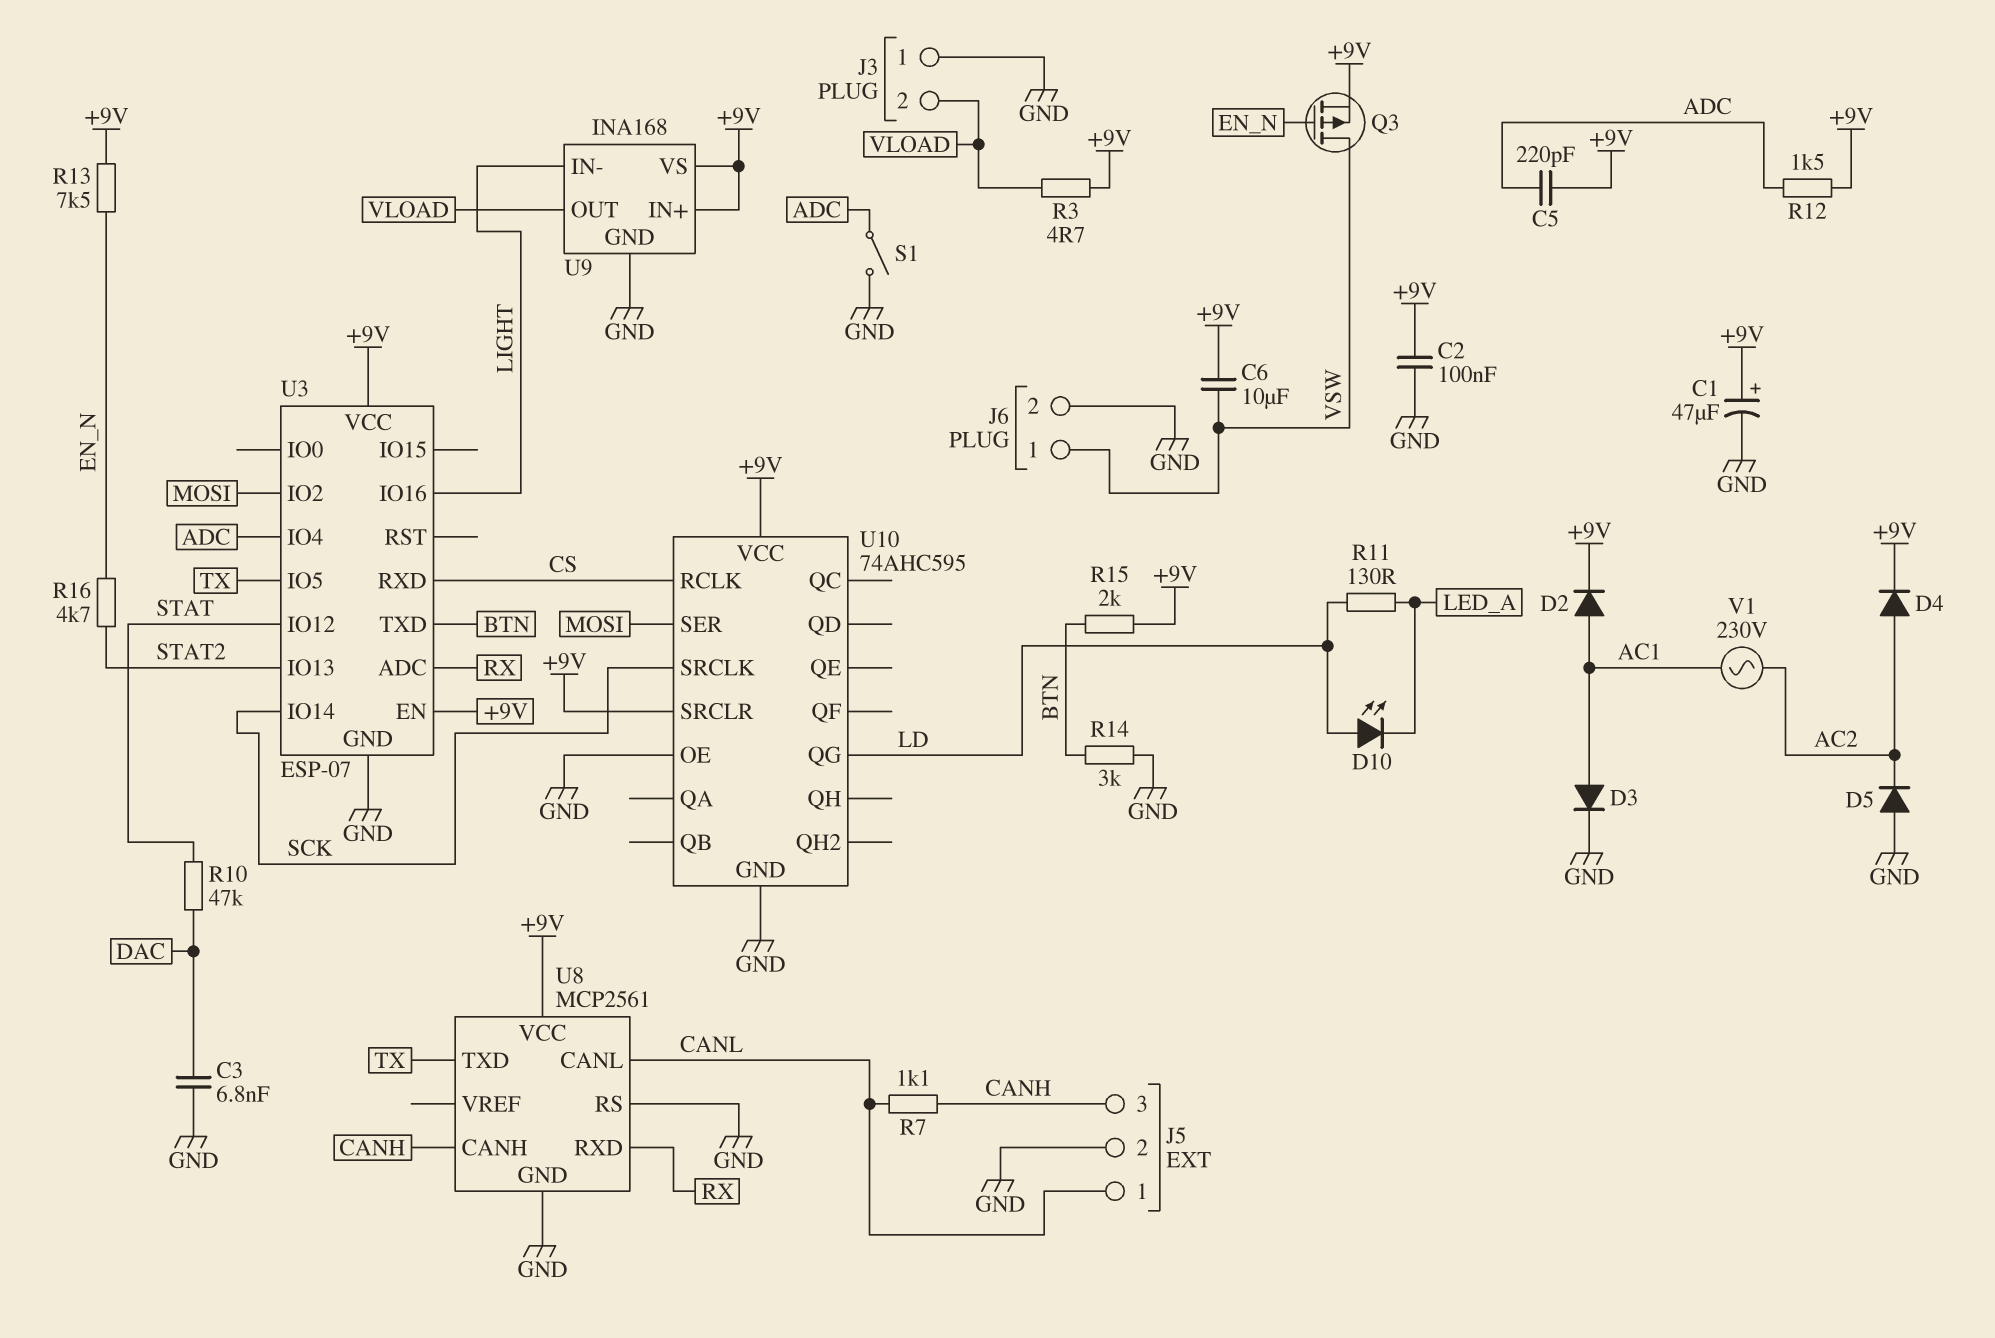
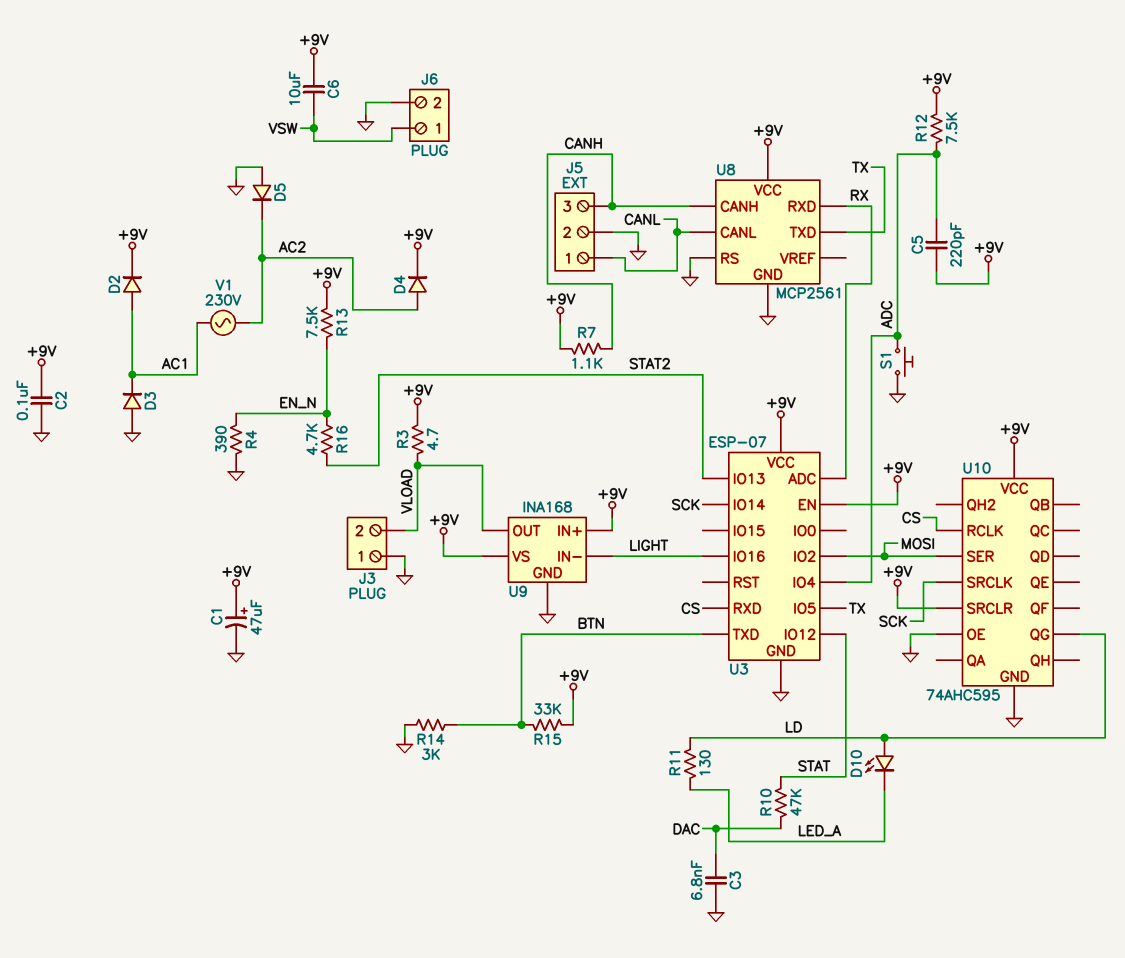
D3: diode (A AC1, K GND) -> diode (A GND, K AC1)
Q3: PMOS (G EN_N, D VSW, S +9V) -> none
R4: none -> 390 (EN_N, GND)
R7: 1.1k (CANH, CANL) -> 1.1k (+9V, CANH)
R12: 1.5k (+9V, ADC) -> 7.5k (+9V, ADC)
R15: 2k (+9V, BTN) -> 33k (+9V, BTN)
S1: switch (ADC, GND) -> button (ADC, GND)

